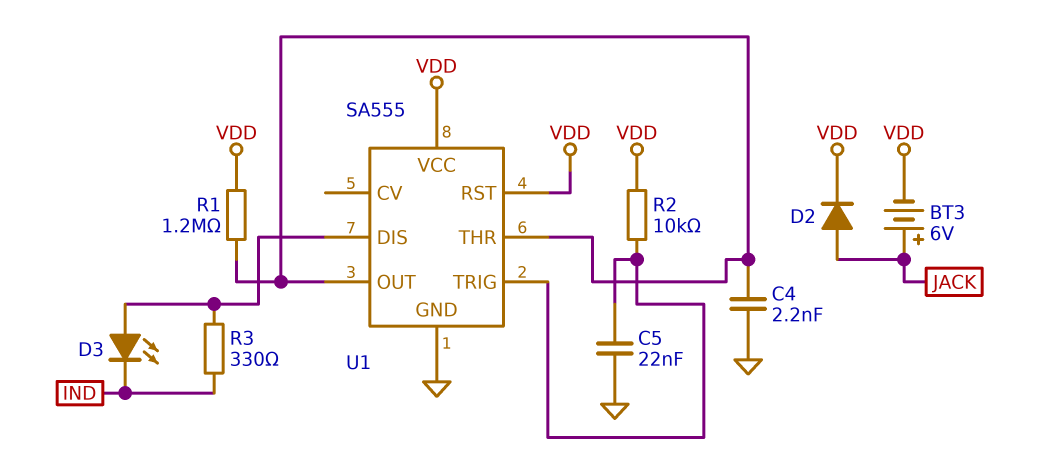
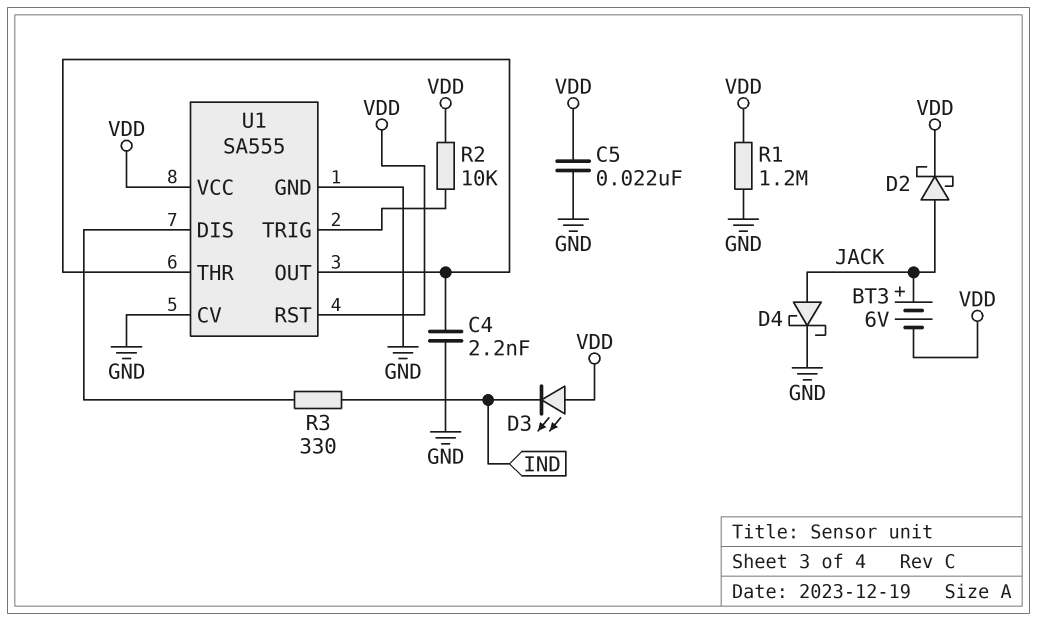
C5: 22nF (GND, U1/TRIG) -> 22nF (GND, VDD)
D2: diode (A JACK, K VDD) -> schottky (A JACK, K VDD)
D3: LED (A U1/DIS, K IND) -> LED (A VDD, K IND)
D4: none -> schottky (A JACK, K GND)
R1: 1.2M (U1/OUT, VDD) -> 1.2M (GND, VDD)
U1 pin CV: none -> GND

